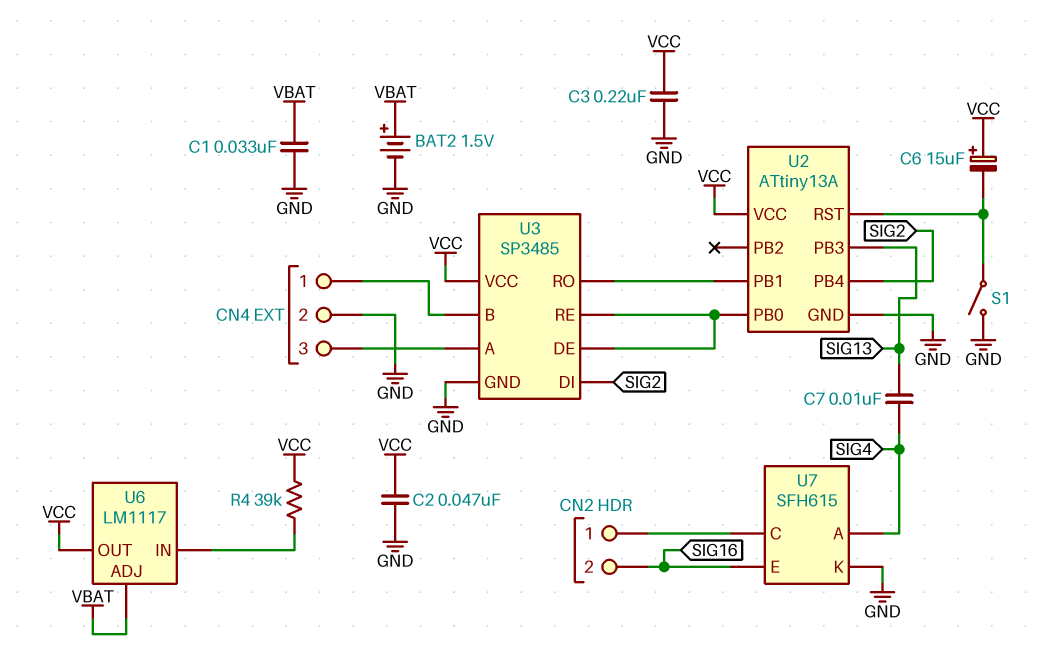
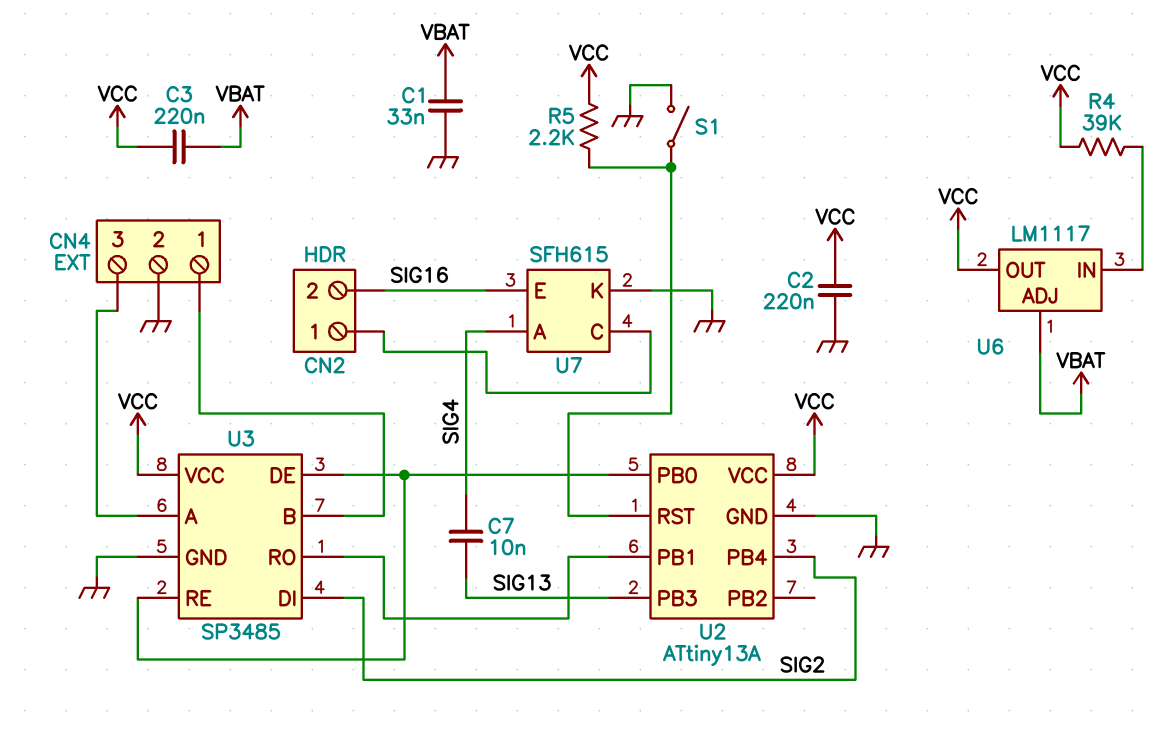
BAT2: 1.5V (plus VBAT, minus GND) -> none
C2: 47nF (GND, VCC) -> 220nF (GND, VCC)
C3: 220nF (GND, VCC) -> 220nF (VBAT, VCC)
C6: 15uF (plus VCC, minus U2/RST) -> none
R5: none -> 2.2k (U2/RST, VCC)

